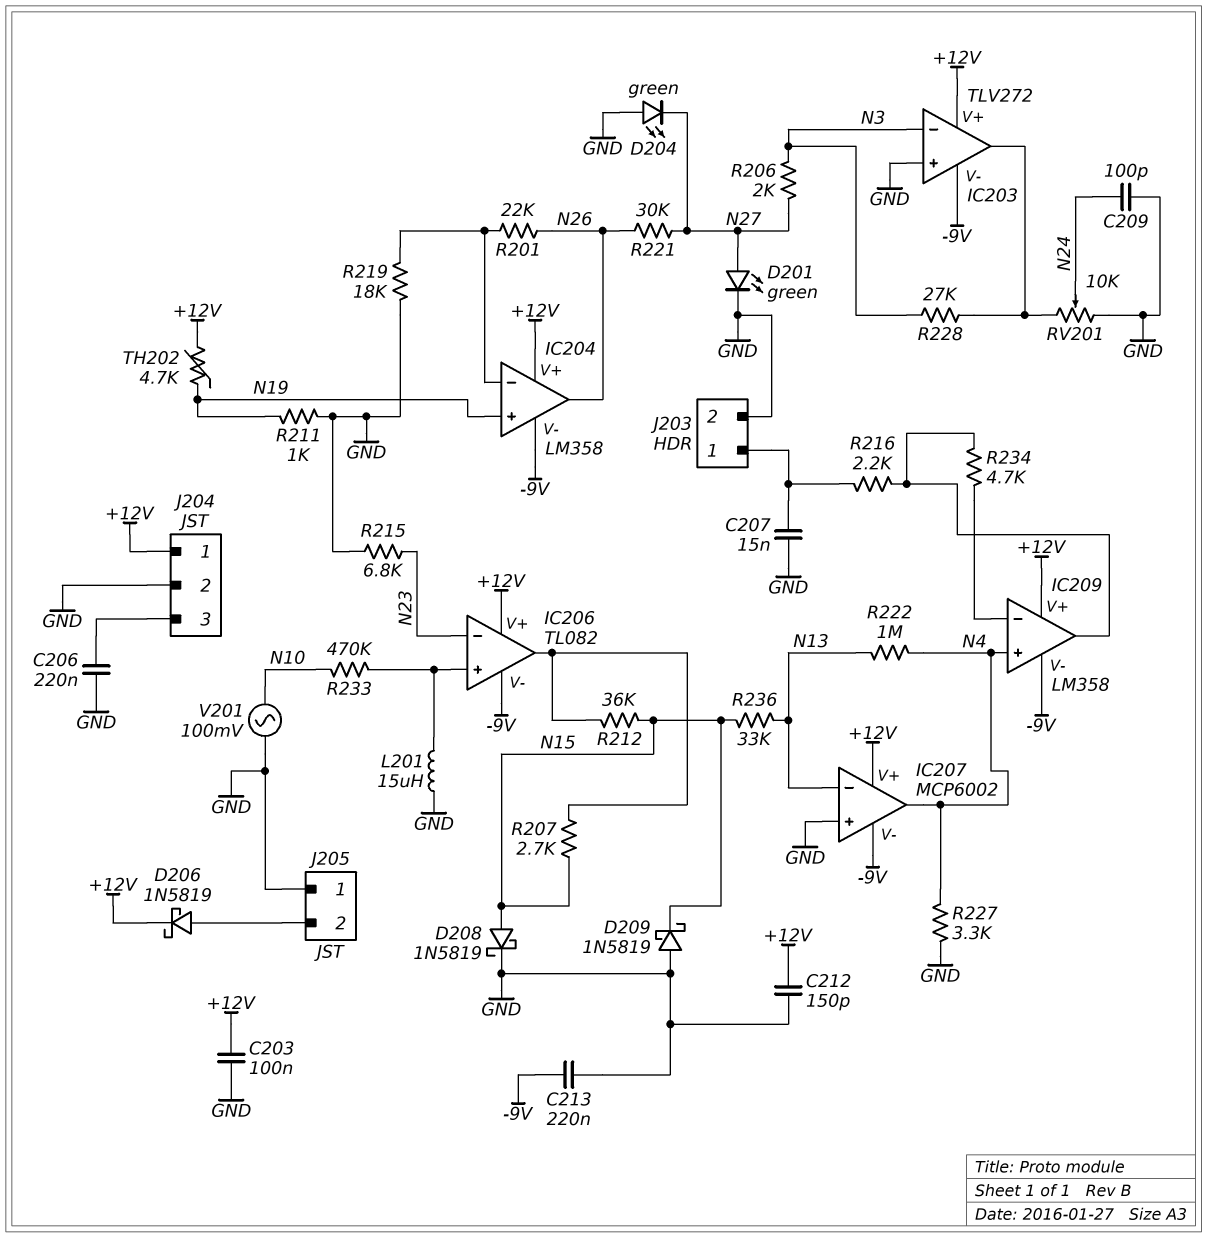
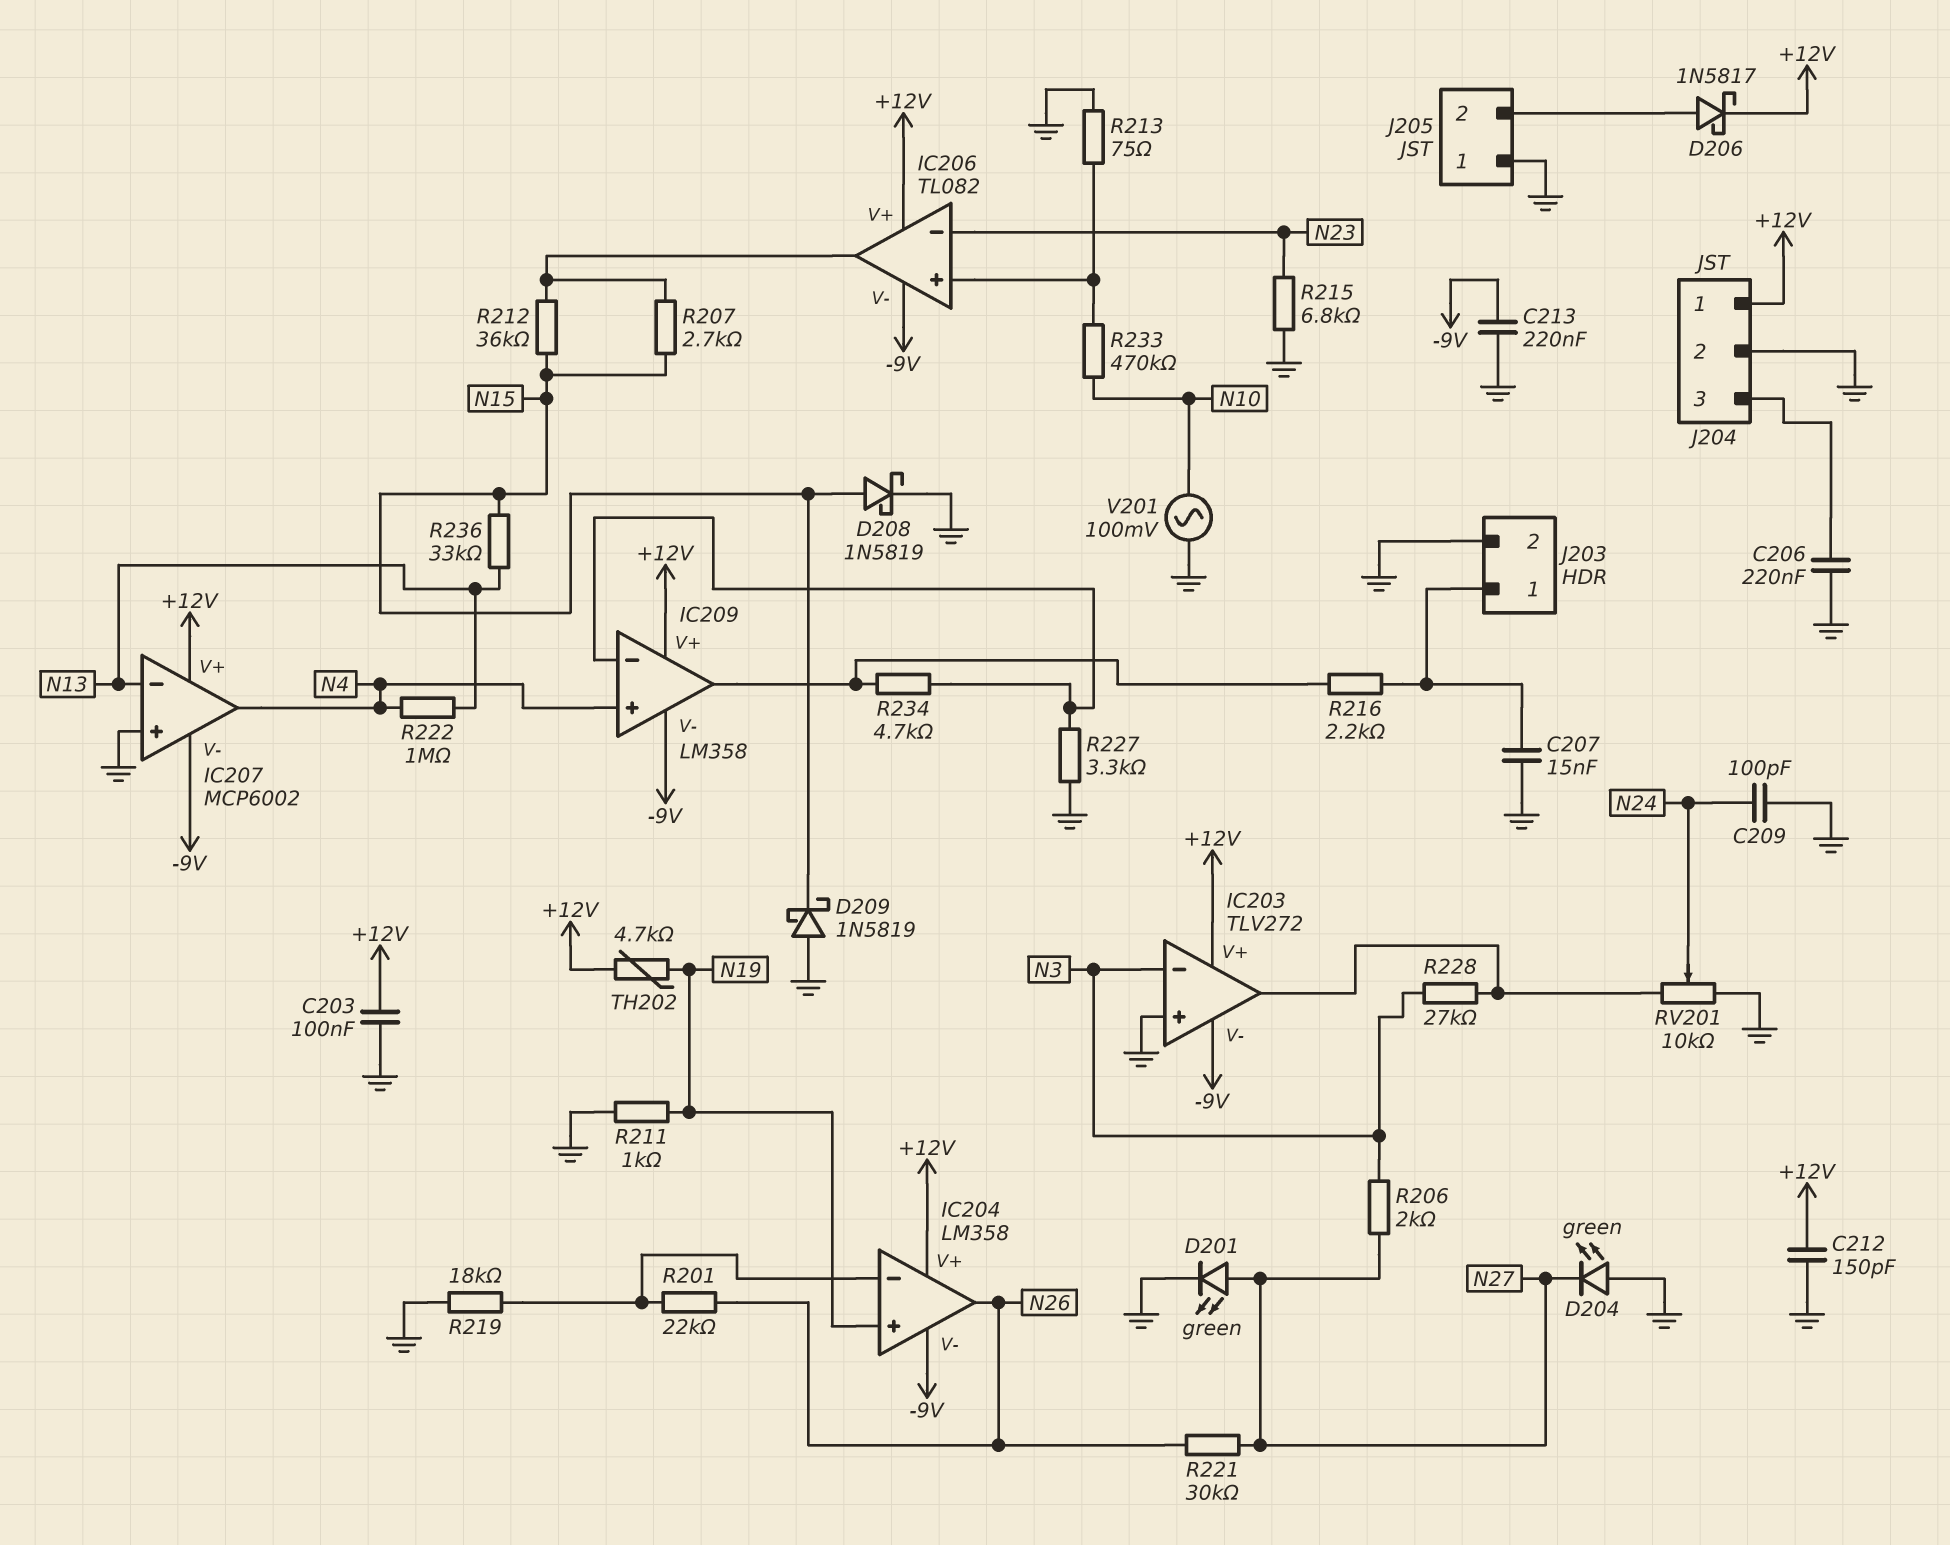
D206: schottky 1N5819 (A J205/2, K +12V) -> schottky 1N5817 (A J205/2, K +12V)
L201: 15uH (GND, IC206/in+) -> none
R213: none -> 75 (GND, IC206/in+)
R227: 3.3k (GND, N4) -> 3.3k (GND, IC209/in-)

